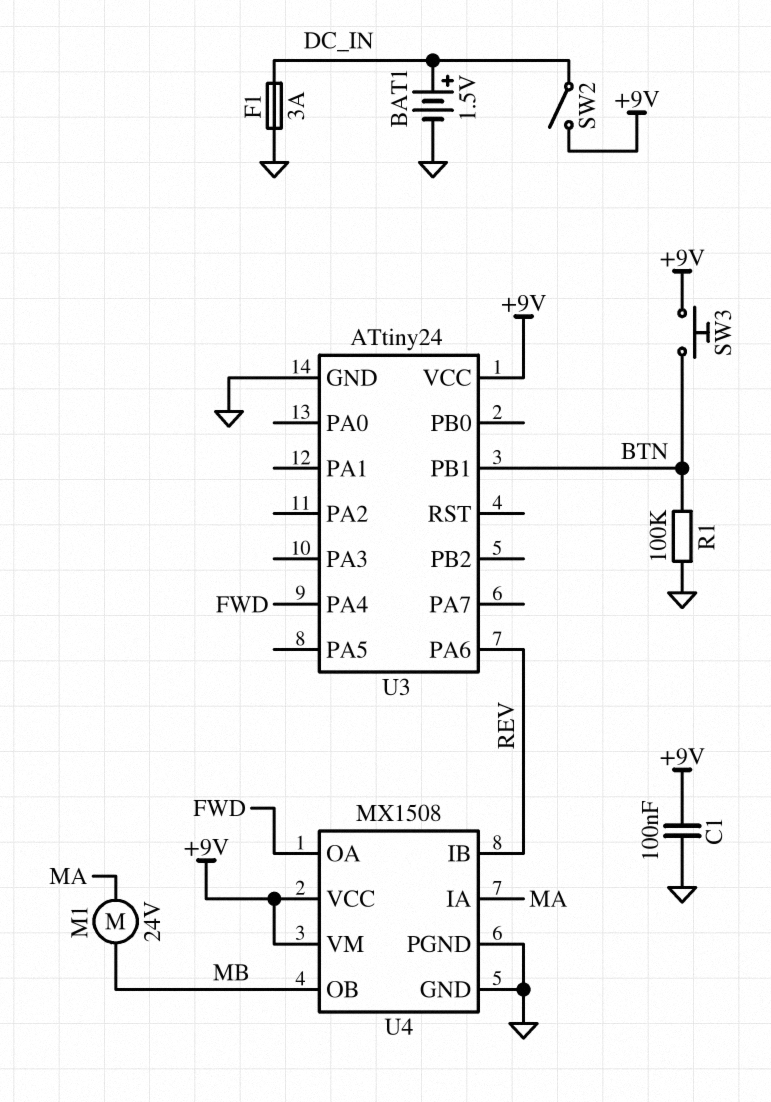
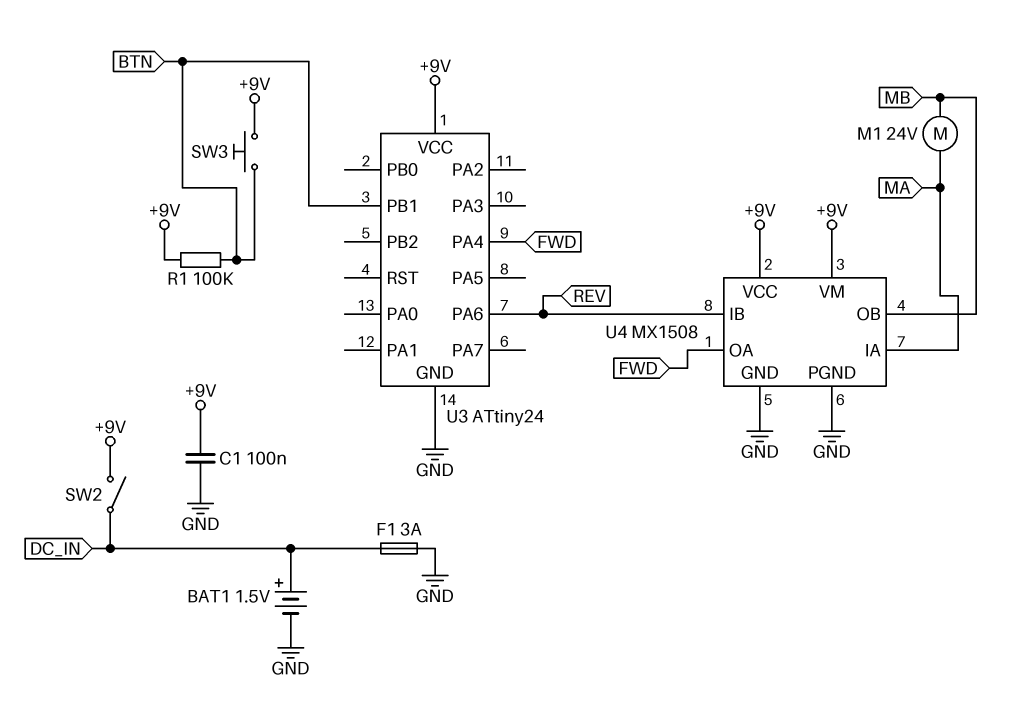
R1: 100k (BTN, GND) -> 100k (+9V, BTN)

